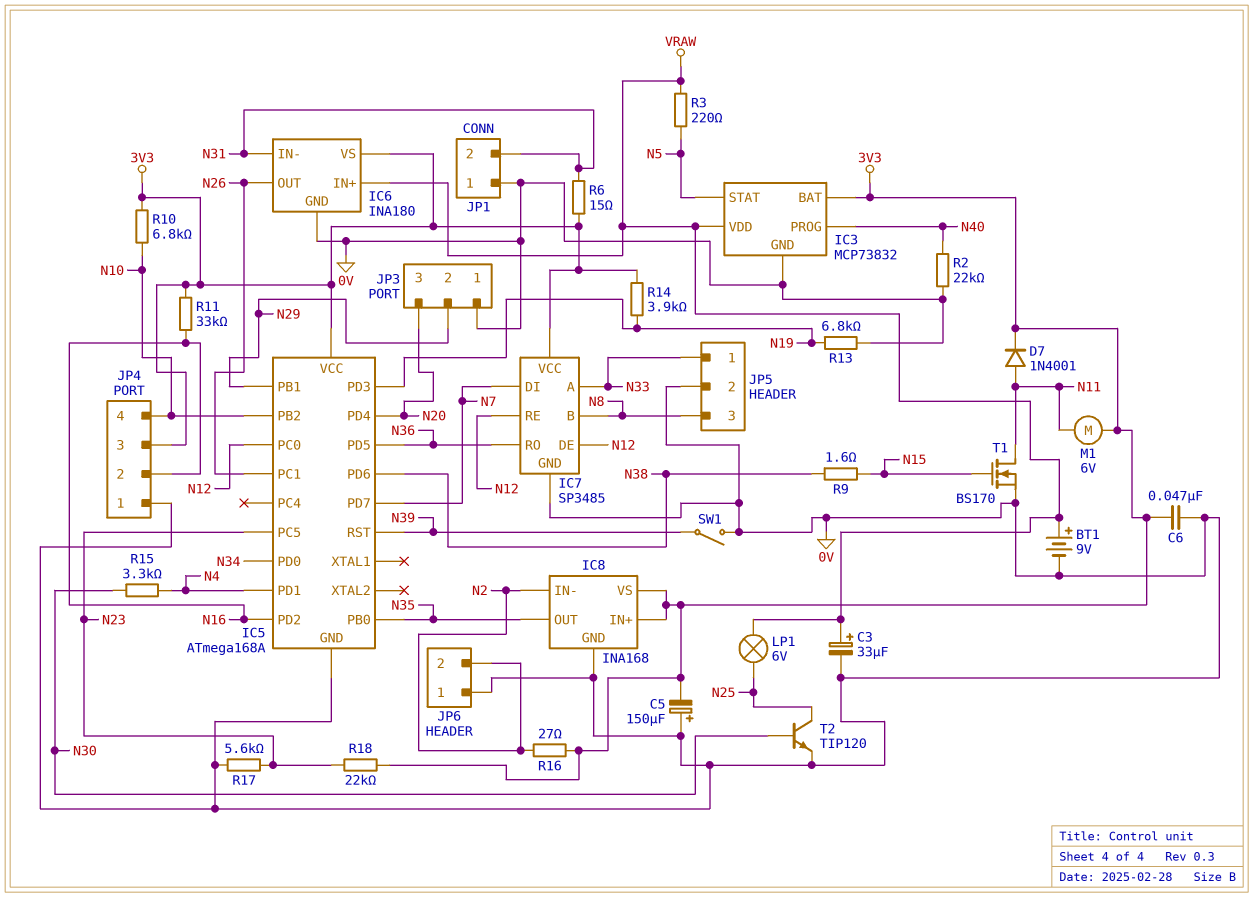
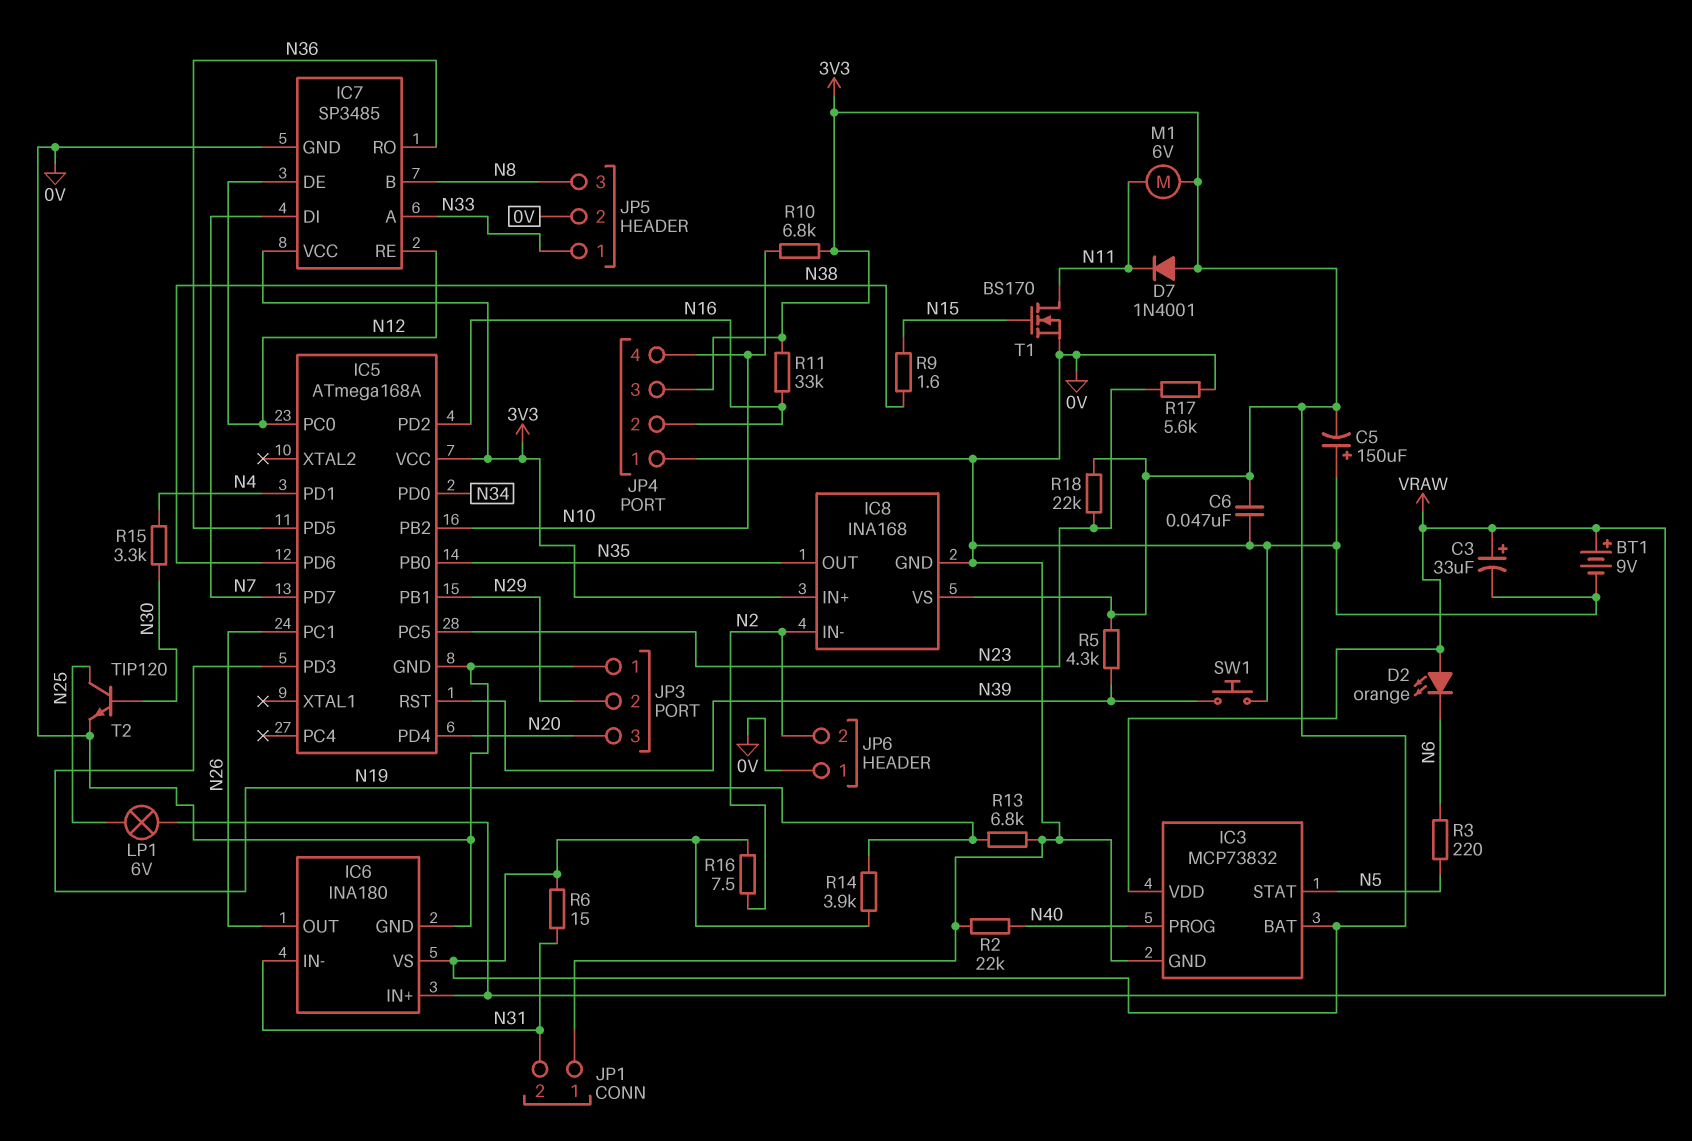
D2: none -> LED orange (A VRAW, K N6)
D7: diode 1N4001 (A N11, K 3V3) -> diode 1N4001 (A 3V3, K N11)
R3: 220 (N5, VRAW) -> 220 (N5, N6)
R5: none -> 4.3k (3V3, N39)
R16: 27 (3V3, N2) -> 7.5 (3V3, N2)
SW1: switch (0V, N39) -> button (0V, N39)

